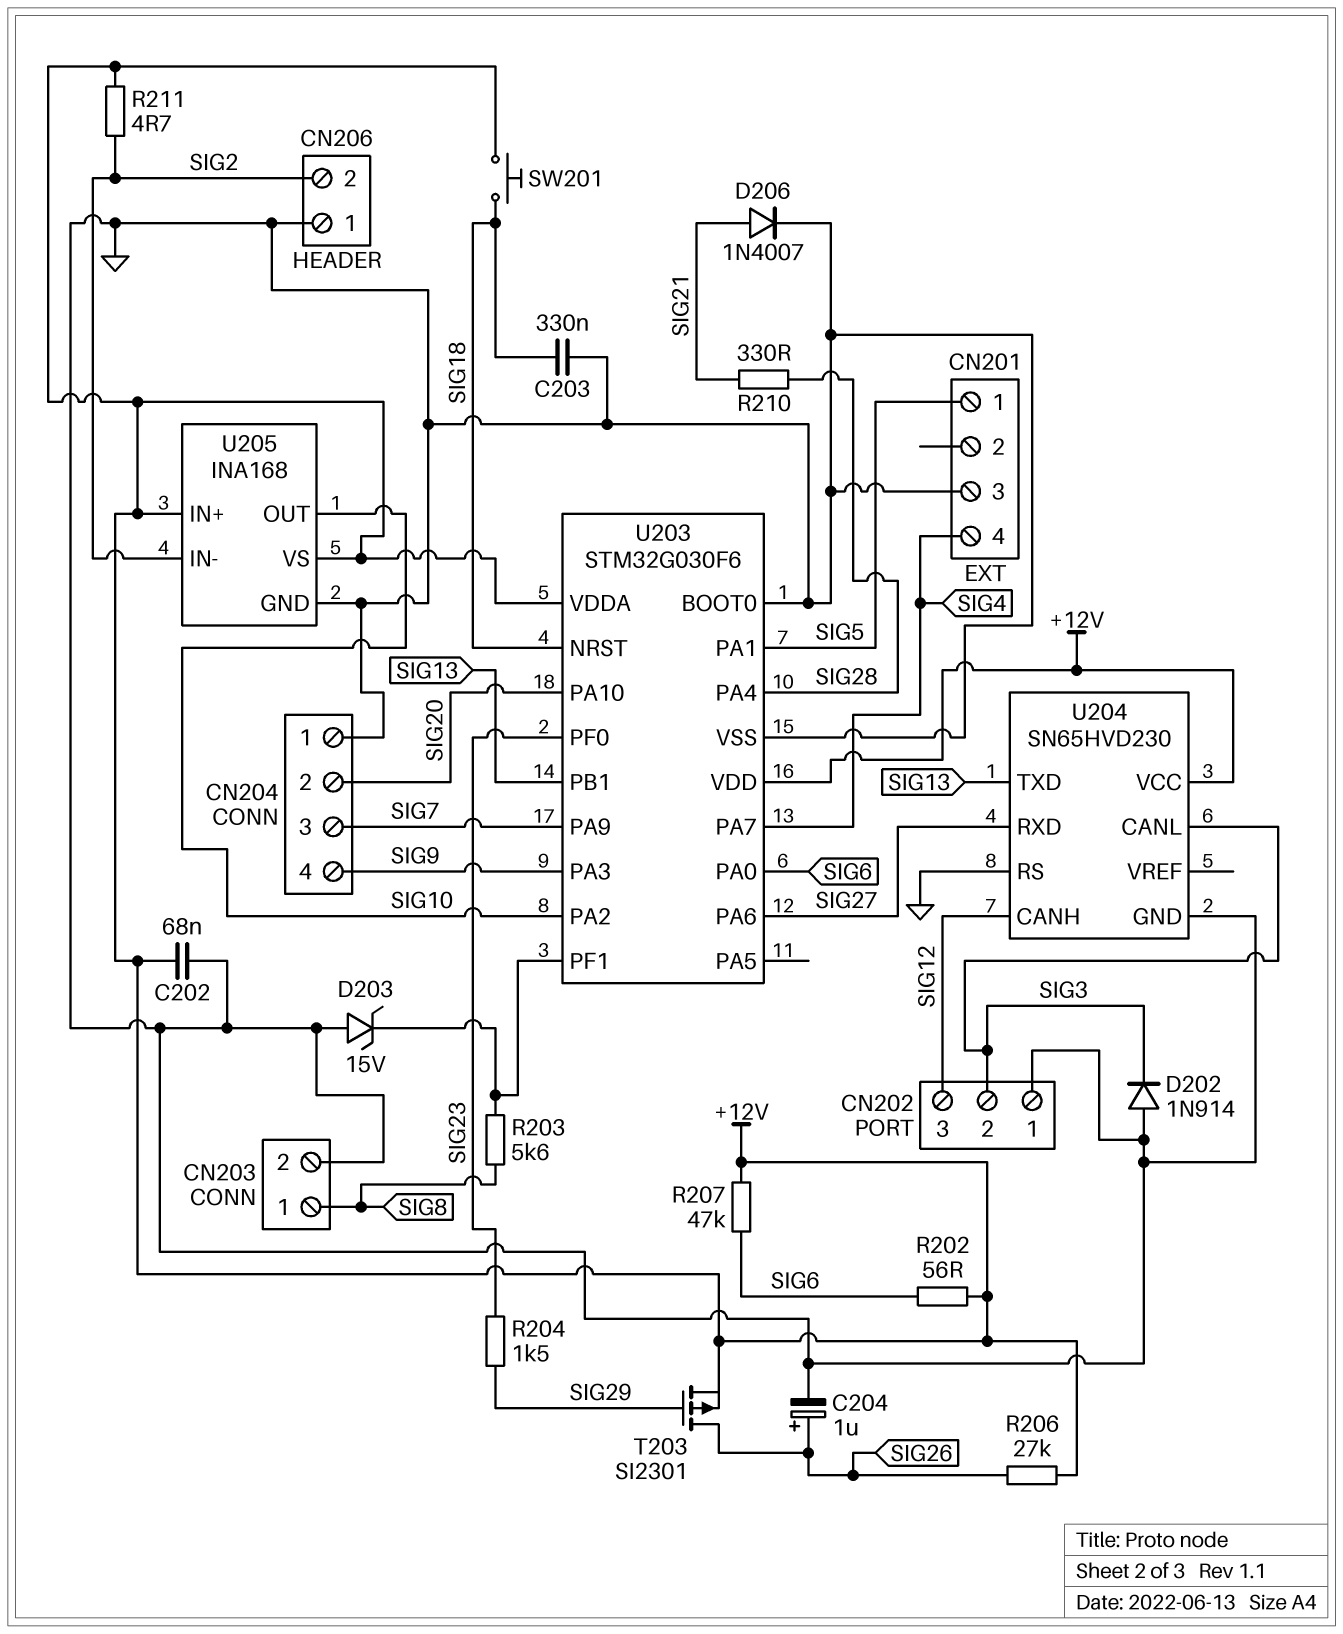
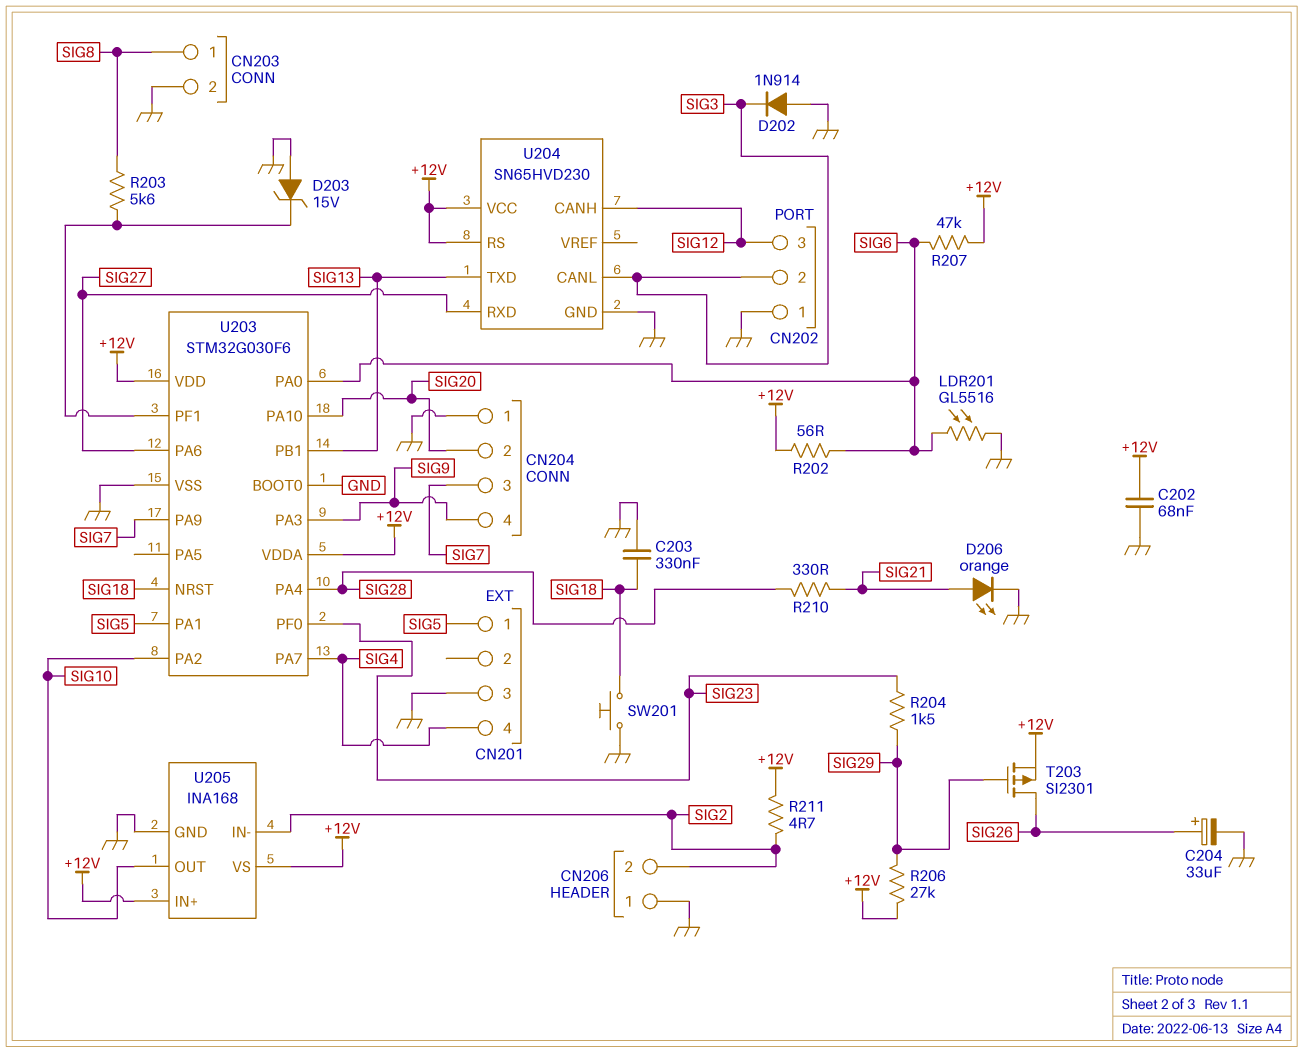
C204: 1uF (plus SIG26, minus GND) -> 33uF (plus SIG26, minus GND)
D206: diode 1N4007 (A SIG21, K GND) -> LED orange (A SIG21, K GND)
LDR201: none -> GL5516 (GND, SIG6)
R206: 27k (+12V, SIG26) -> 27k (+12V, SIG29)
SW201: button (+12V, SIG18) -> button (GND, SIG18)
U204 pin RS: GND -> +12V

